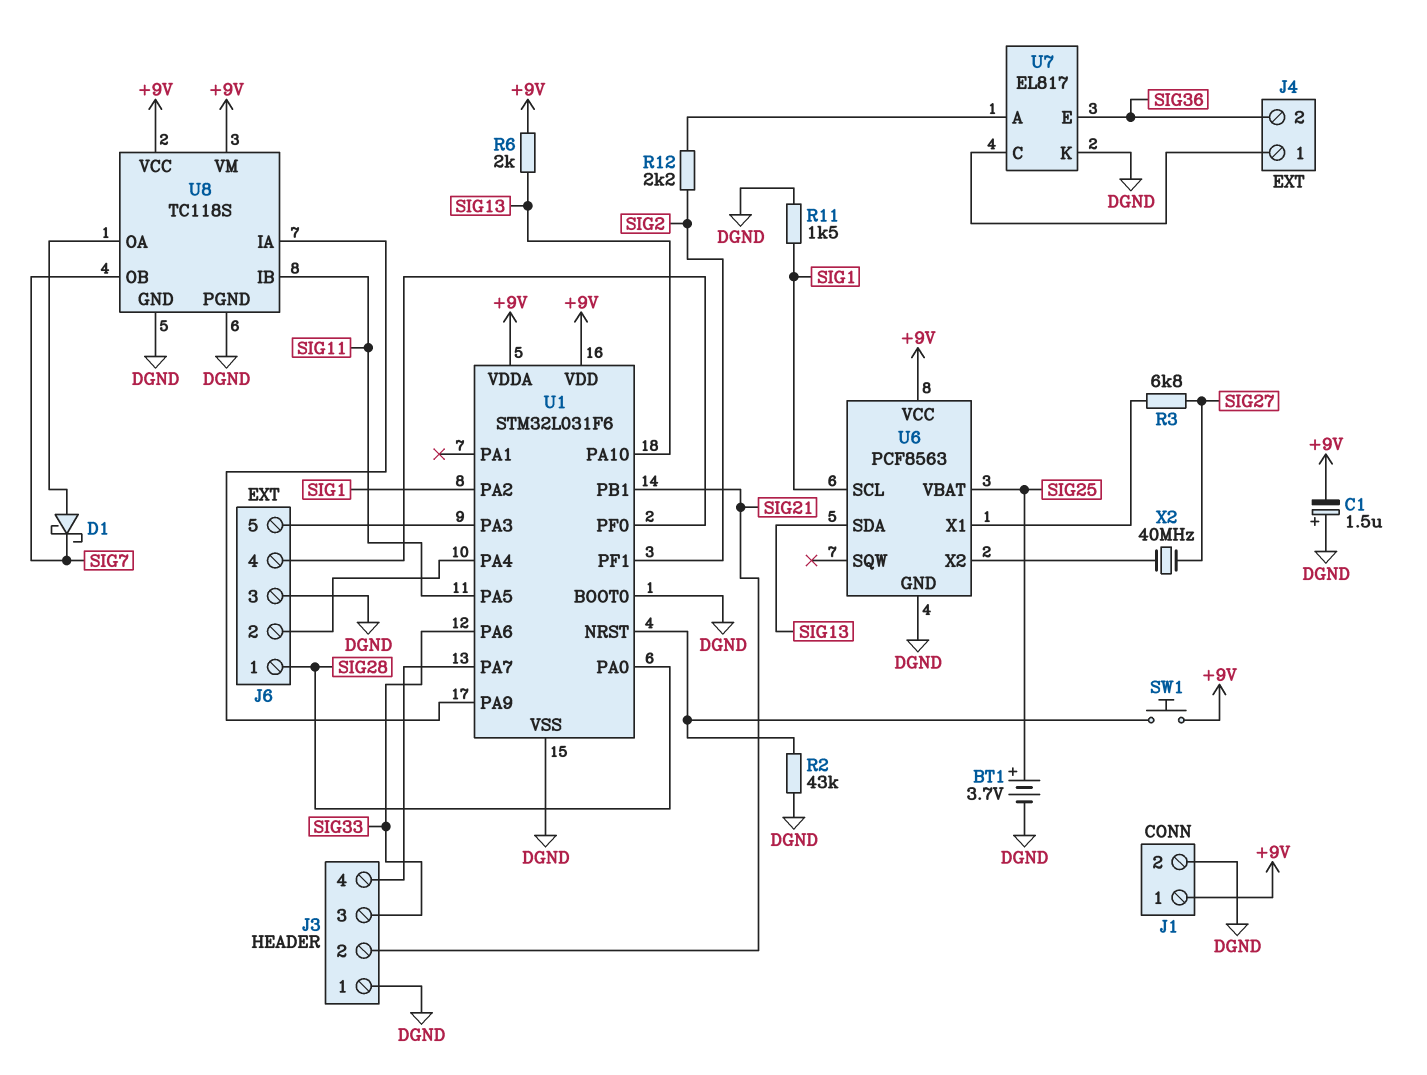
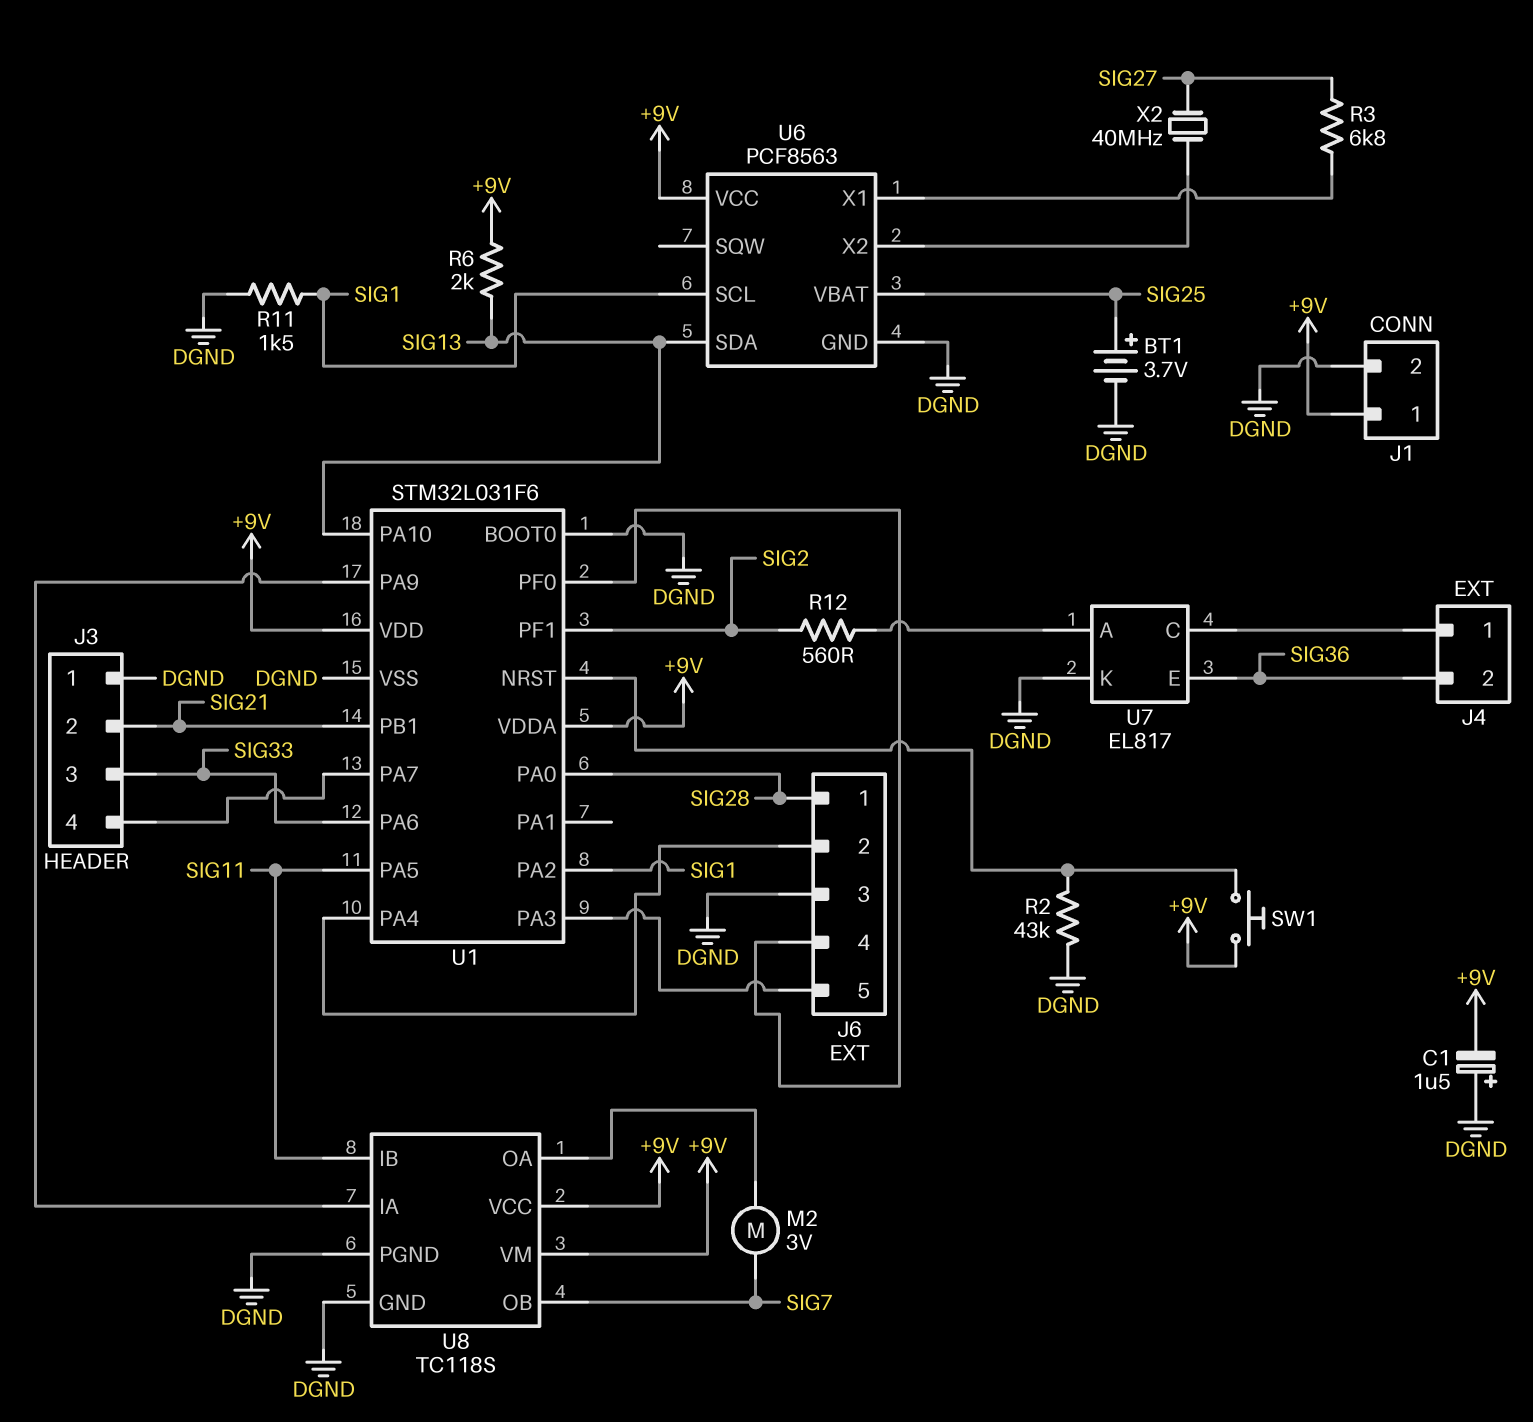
D1: schottky (A U8/OA, K SIG7) -> none
M2: none -> motor 3V (SIG7, U8/OA)
R12: 2.2k (SIG2, U7/A) -> 560 (SIG2, U7/A)

